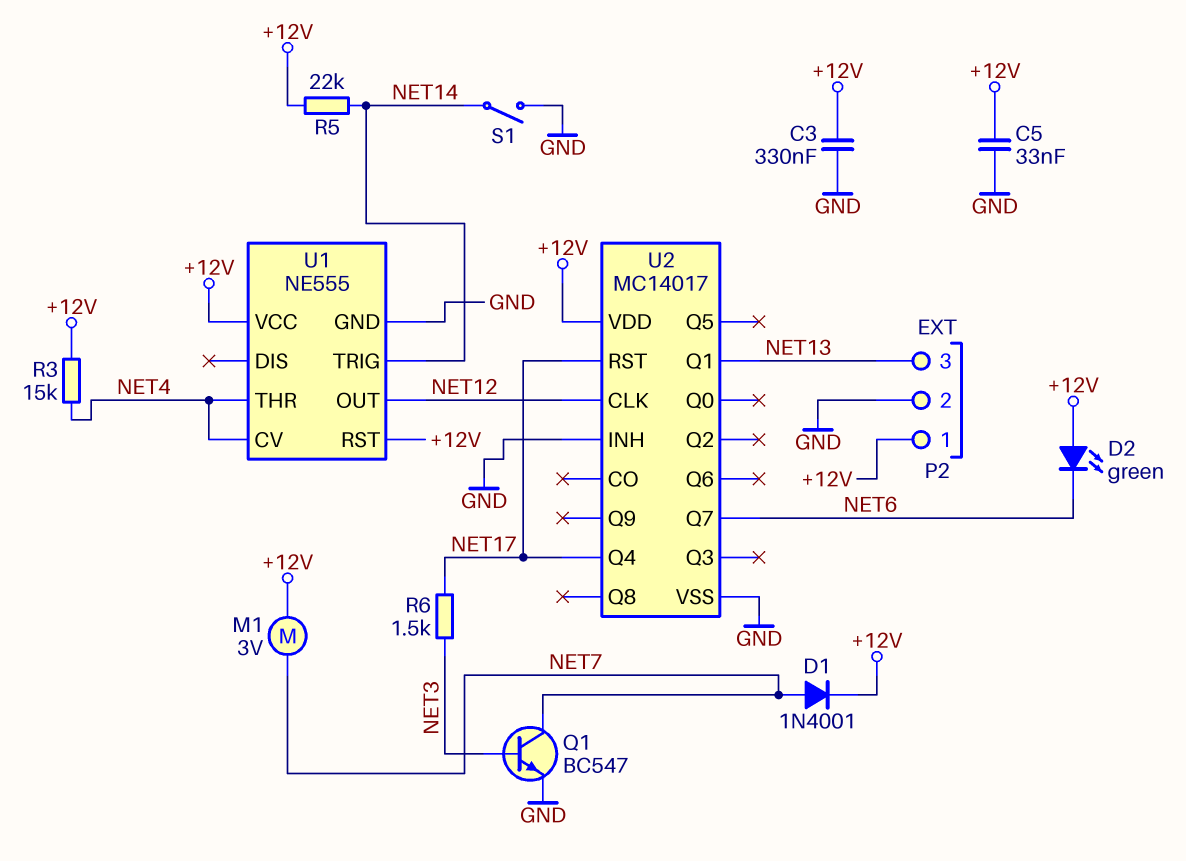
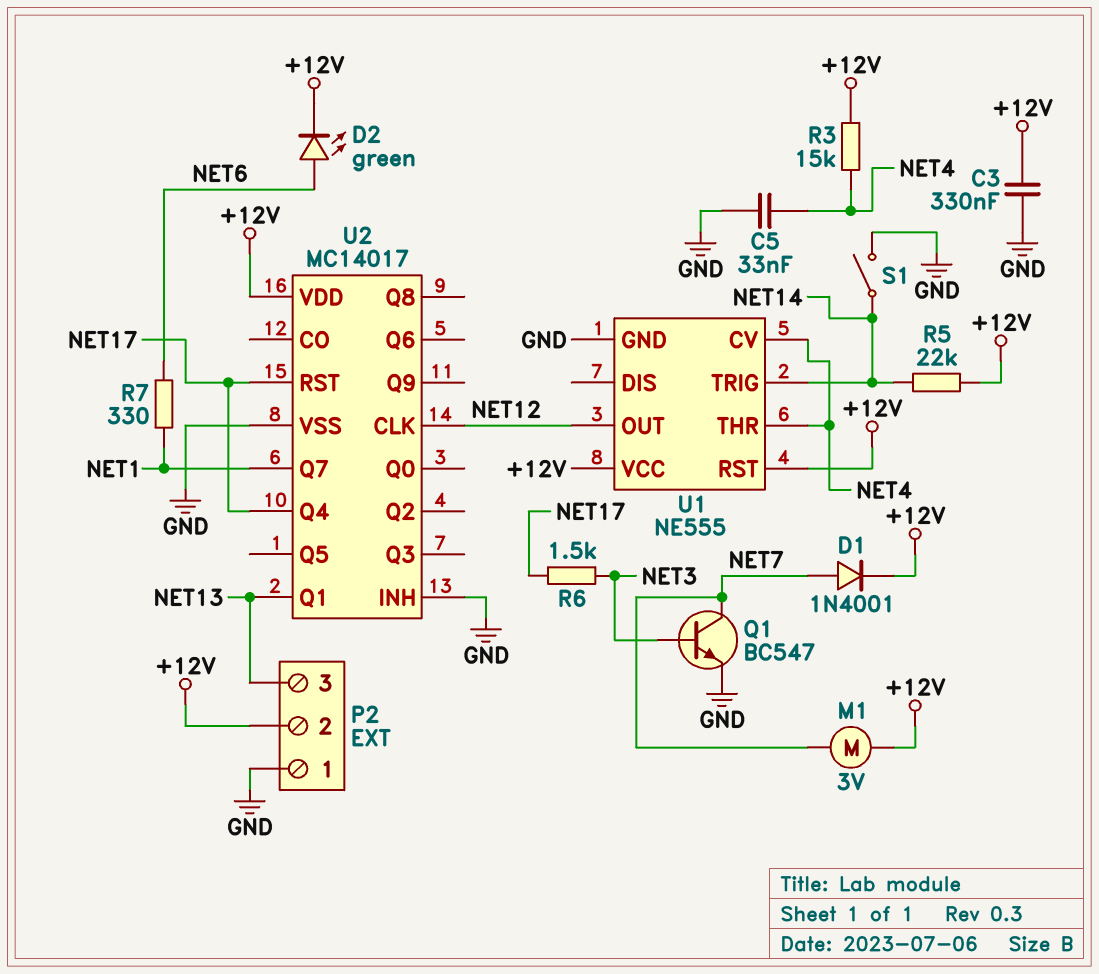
C5: 33nF (+12V, GND) -> 33nF (GND, NET4)
D2: LED green (A +12V, K NET6) -> LED green (A NET6, K +12V)
P2 pin 1: +12V -> GND
P2 pin 2: GND -> +12V
R7: none -> 330 (NET1, NET6)
U2 pin Q7: NET6 -> NET1

